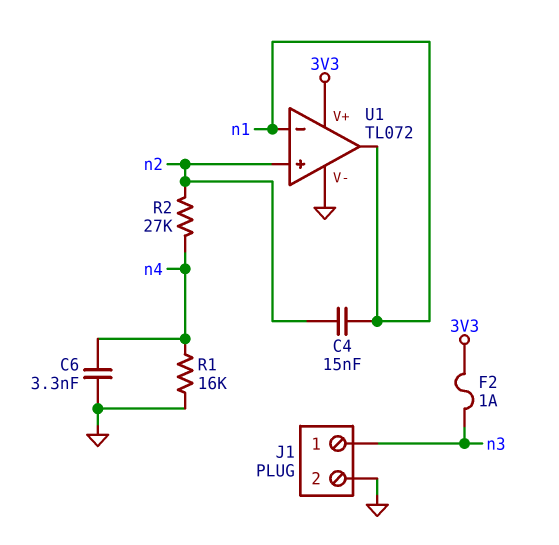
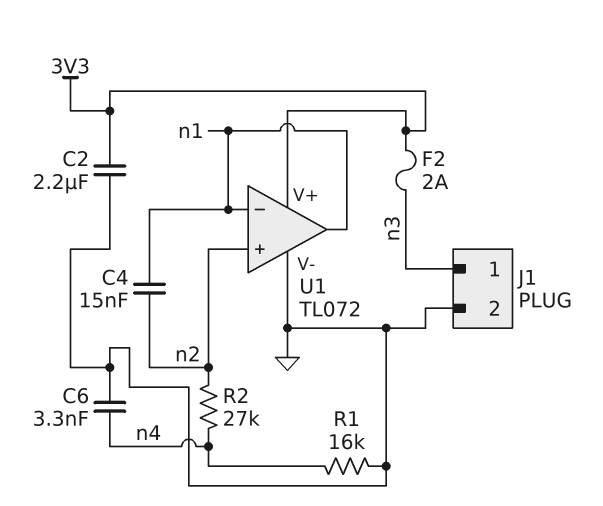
C2: none -> 2.2uF (3V3, GND)
F2: 1A (3V3, n3) -> 2A (3V3, n3)

